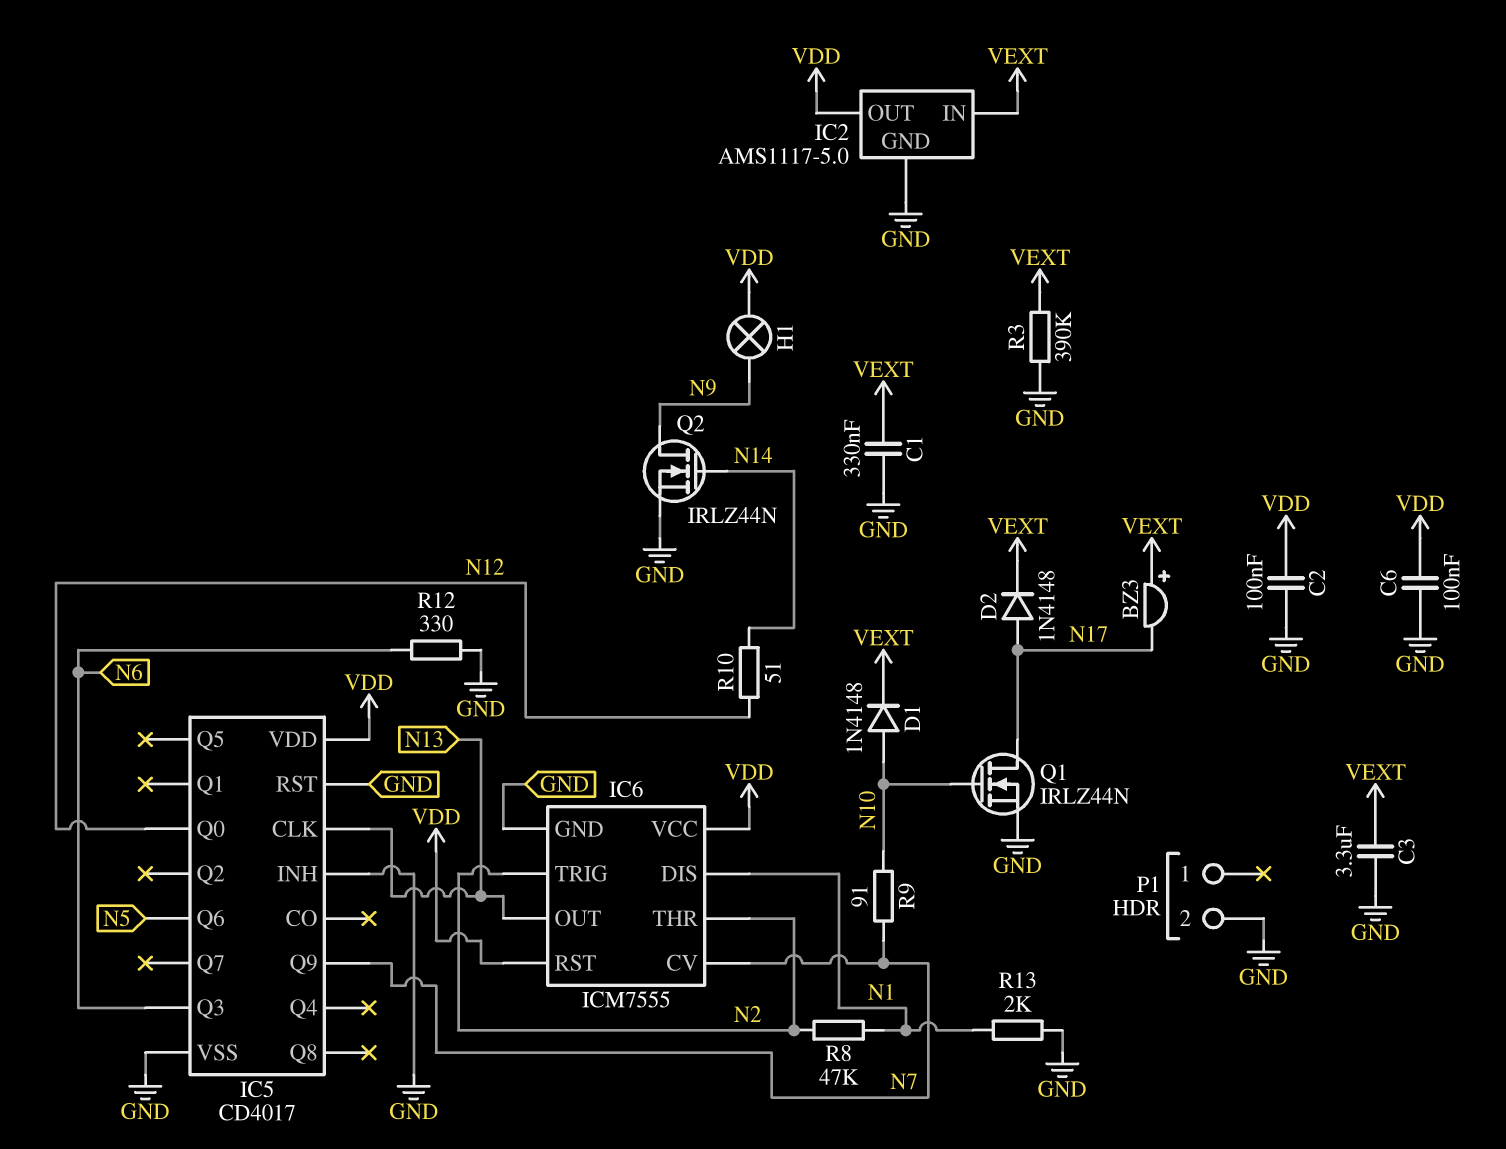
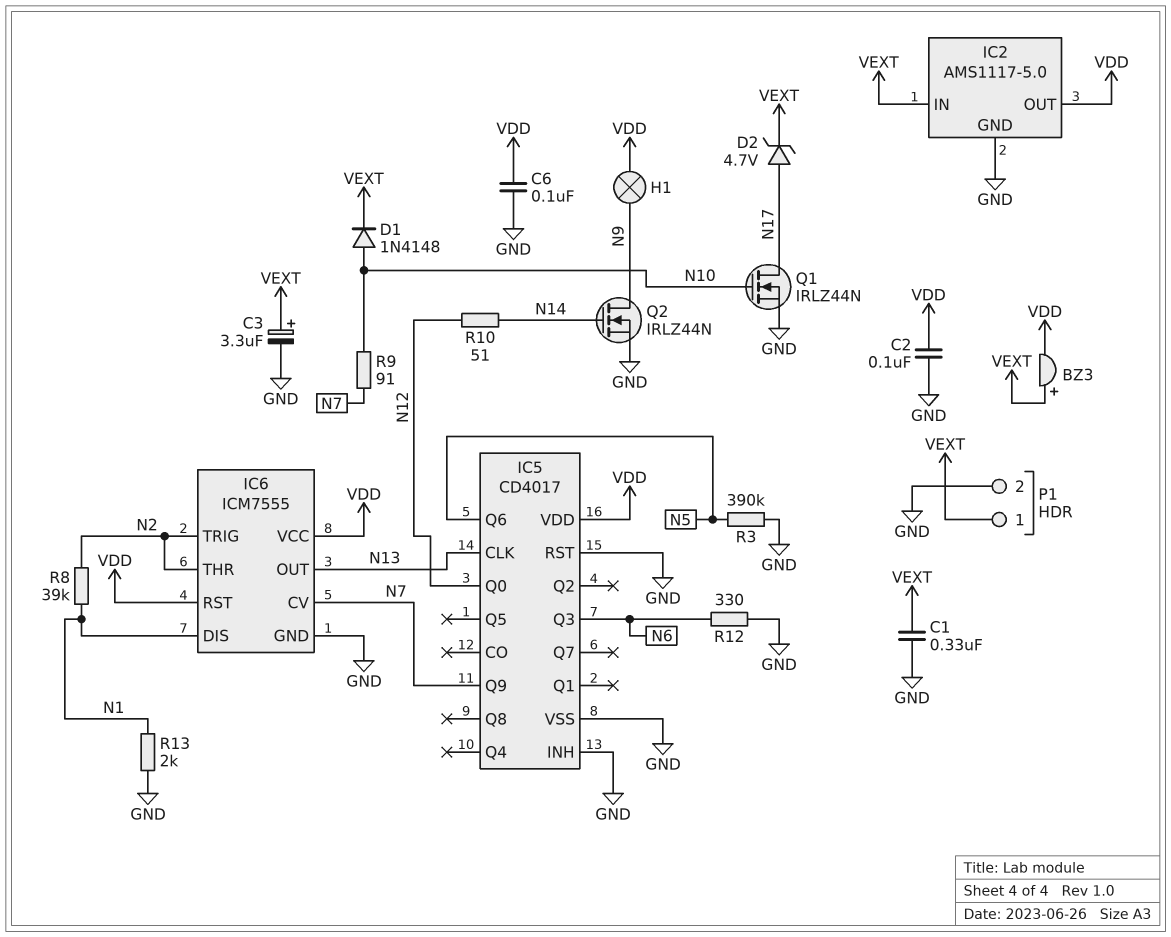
BZ3: buzzer (plus VEXT, minus N17) -> buzzer (plus VEXT, minus VDD)
C3: 3.3uF (GND, VEXT) -> 3.3uF (plus VEXT, minus GND)
D2: diode 1N4148 (A N17, K VEXT) -> zener 4.7V (A N17, K VEXT)
P1 pin 1: none -> VEXT
R3: 390k (GND, VEXT) -> 390k (GND, N5)
R8: 47k (N1, N2) -> 39k (N1, N2)

